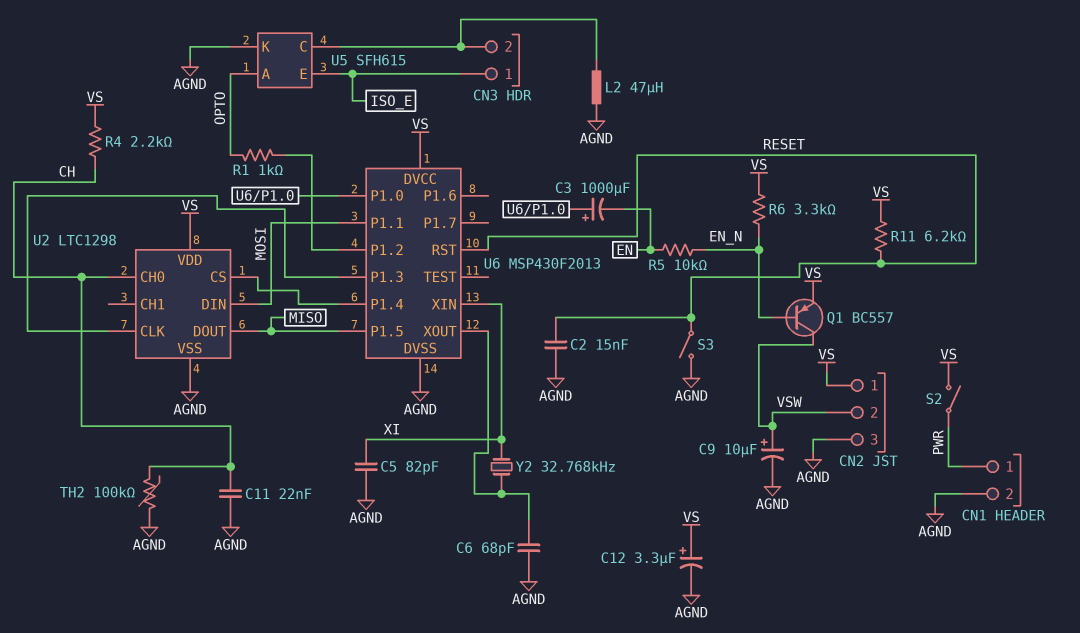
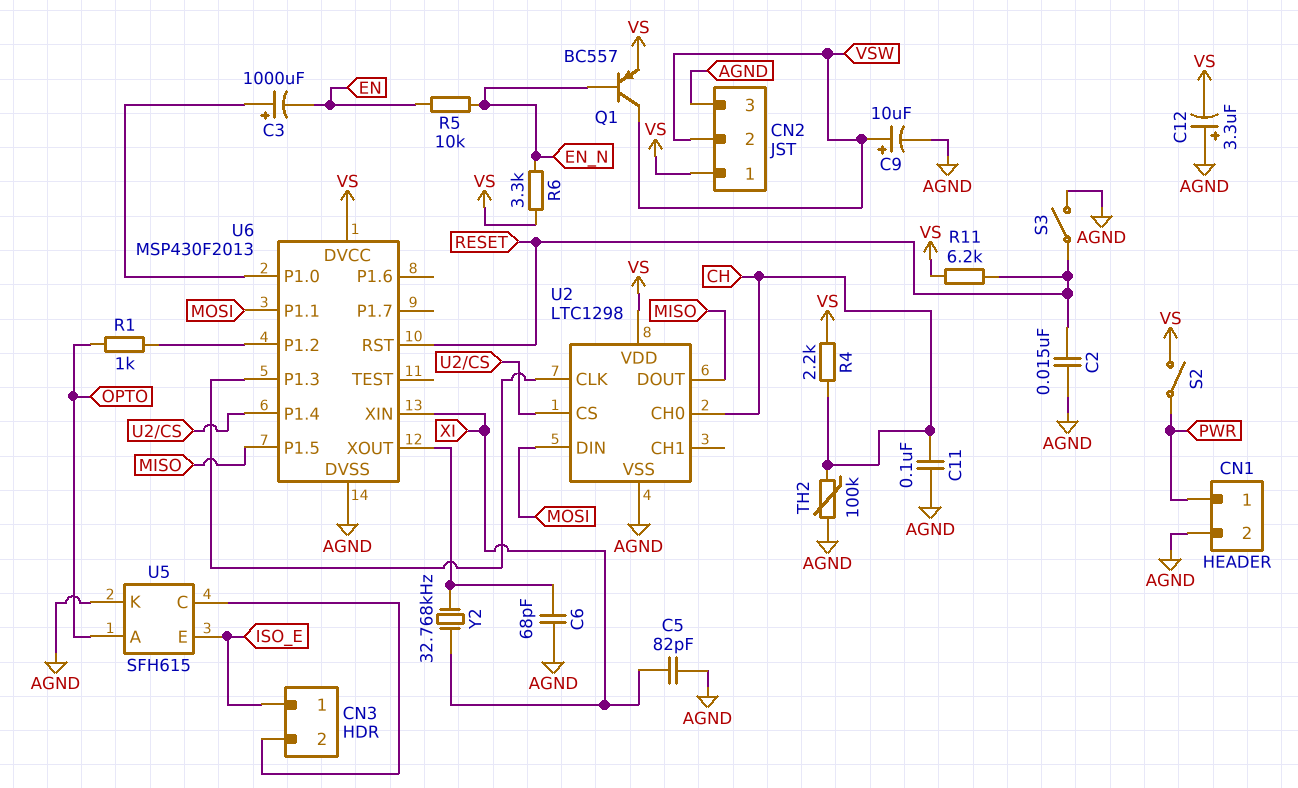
C11: 22nF (AGND, CH) -> 100nF (AGND, CH)
C12: 3.3uF (plus VS, minus AGND) -> 3.3uF (plus AGND, minus VS)
L2: 47uH (AGND, CN3/2) -> none

